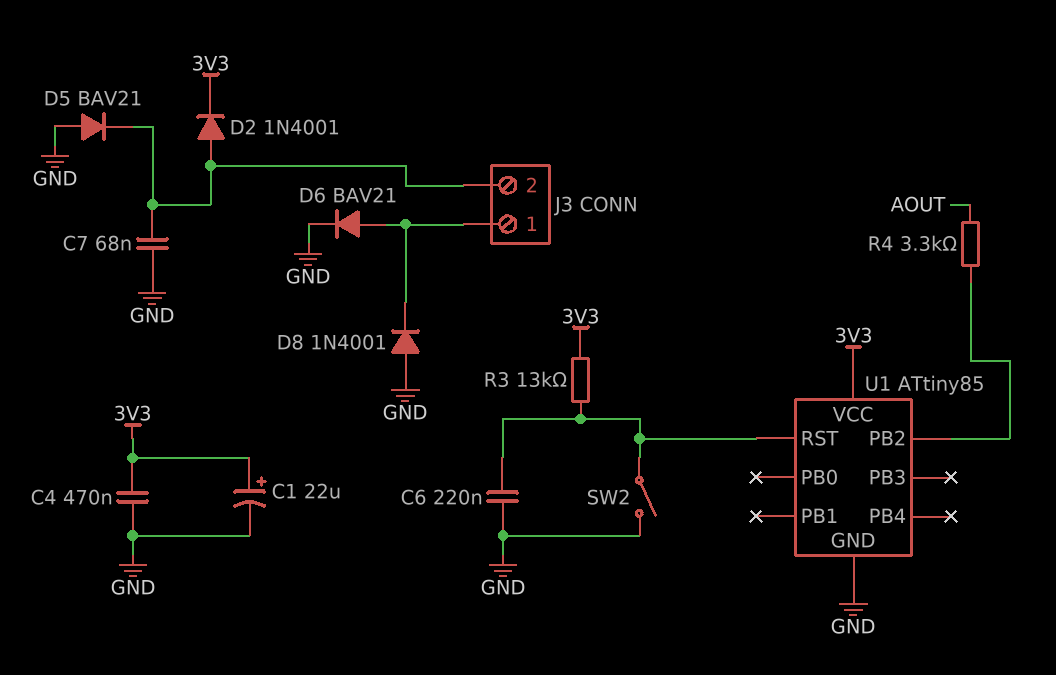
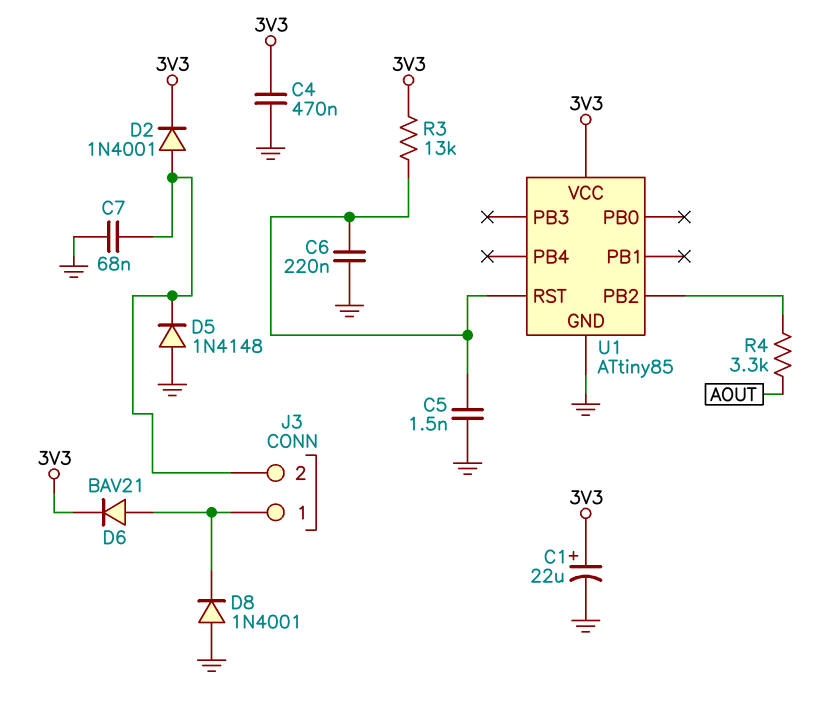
C5: none -> 1.5nF (GND, U1/RST)
D5: diode BAV21 (A GND, K J3/2) -> diode 1N4148 (A GND, K J3/2)
D6: diode BAV21 (A J3/1, K GND) -> diode BAV21 (A J3/1, K 3V3)
SW2: switch (GND, U1/RST) -> none

